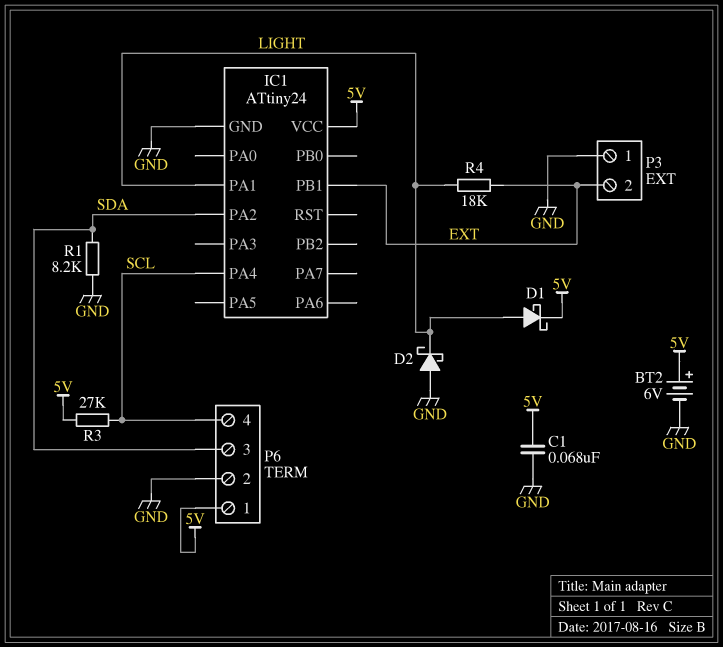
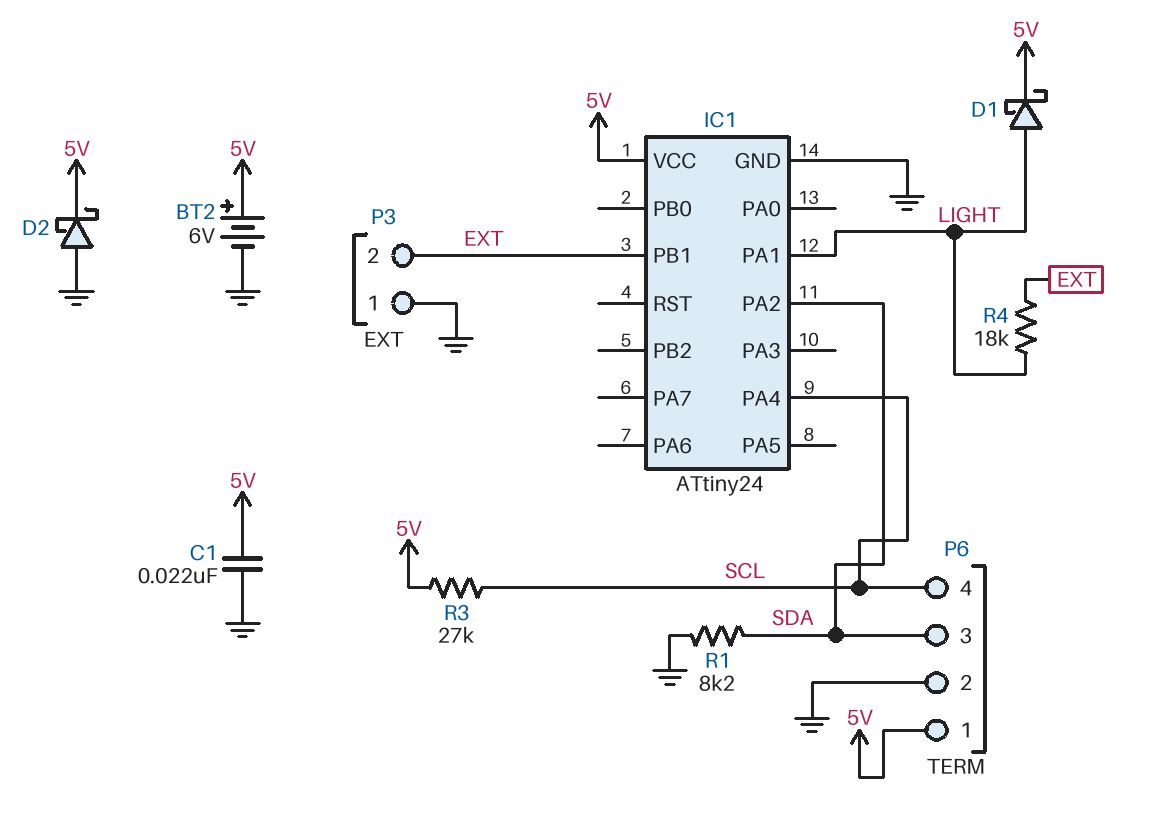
C1: 68nF (5V, GND) -> 22nF (5V, GND)
D2: schottky (A GND, K LIGHT) -> schottky (A GND, K 5V)

